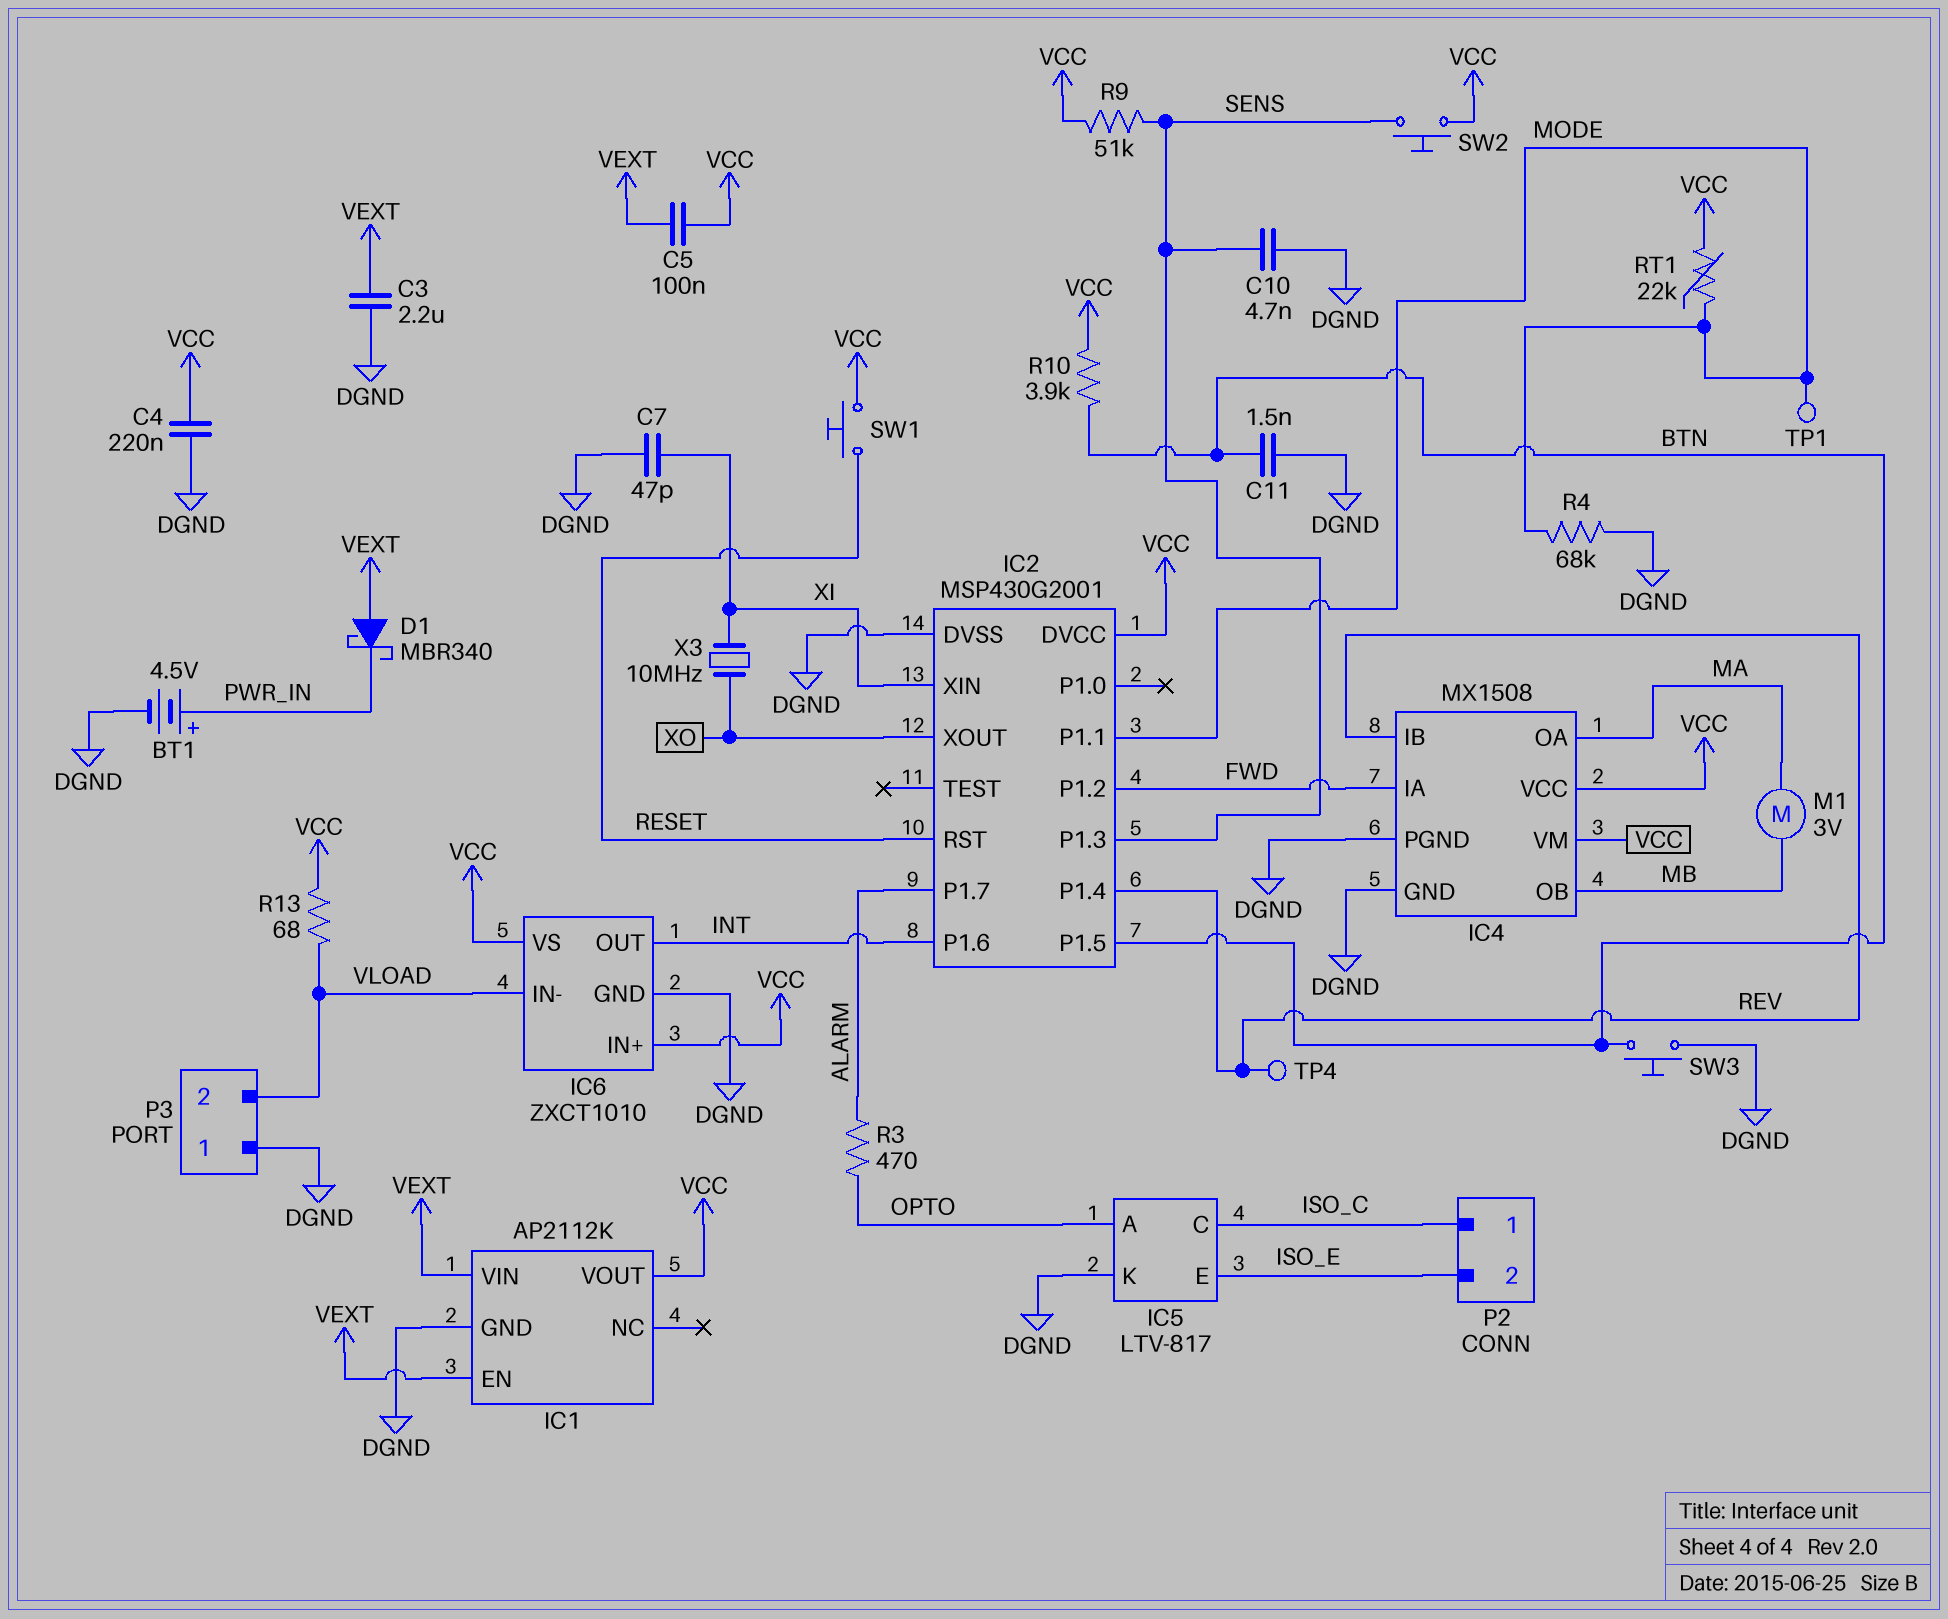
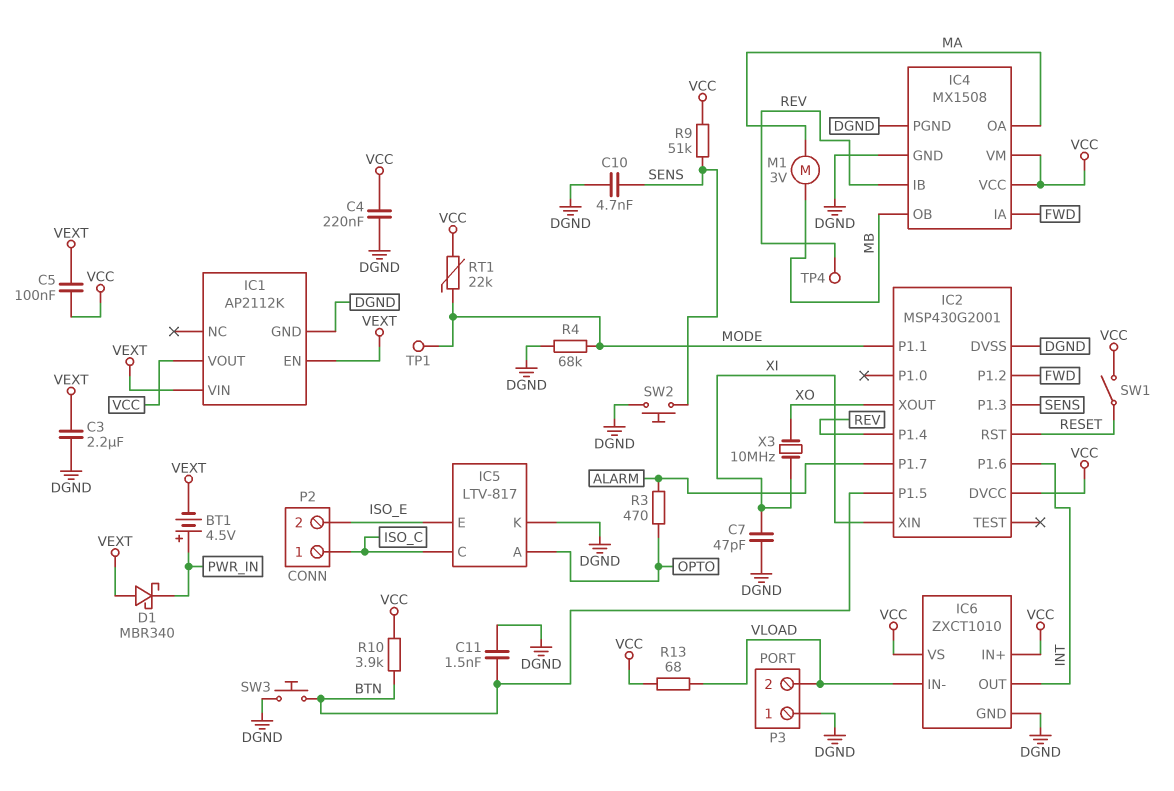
BT1: 4.5V (plus PWR_IN, minus DGND) -> 4.5V (plus PWR_IN, minus VEXT)
SW1: button (RESET, VCC) -> switch (RESET, VCC)
SW2: button (SENS, VCC) -> button (DGND, SENS)

